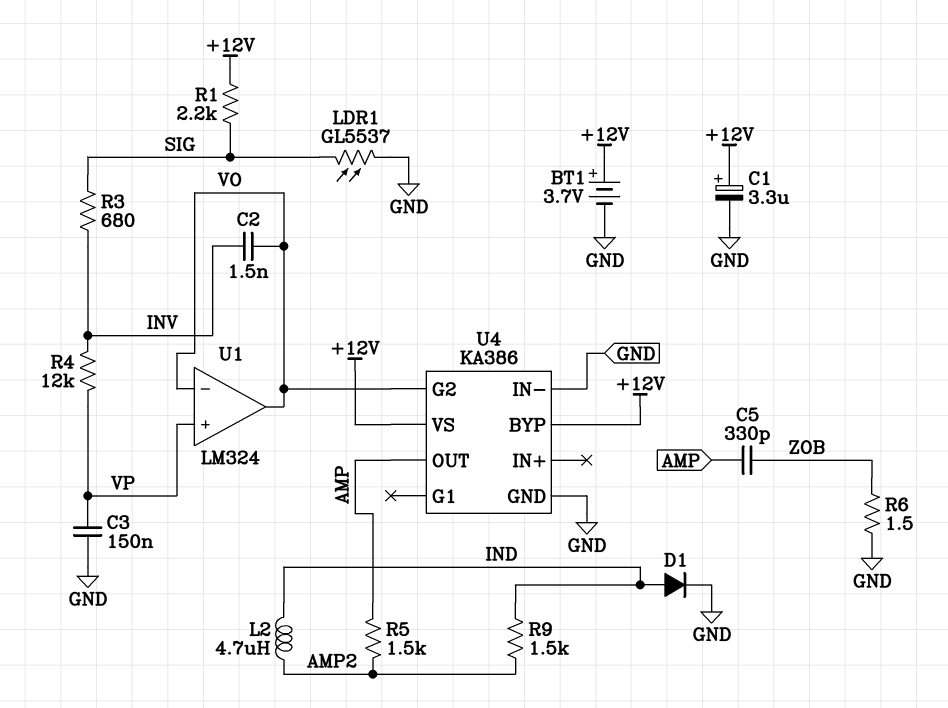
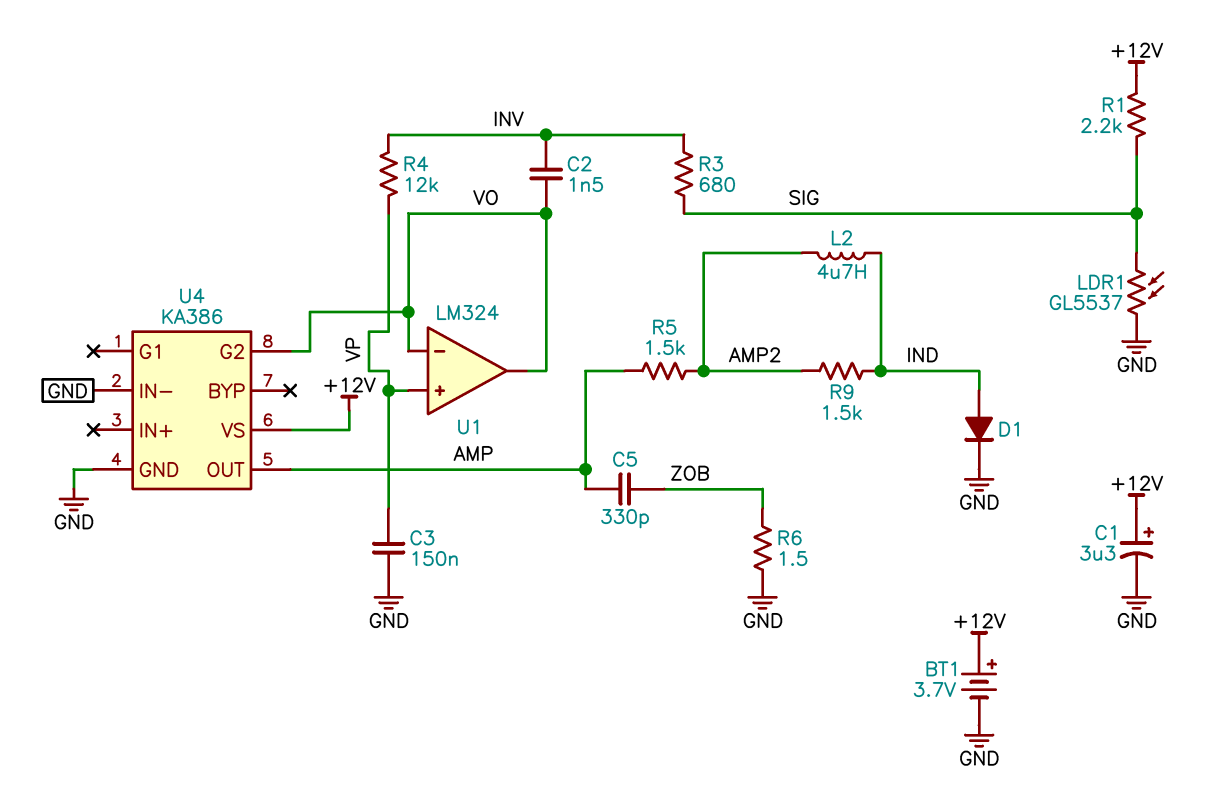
U4 pin BYP: +12V -> none

